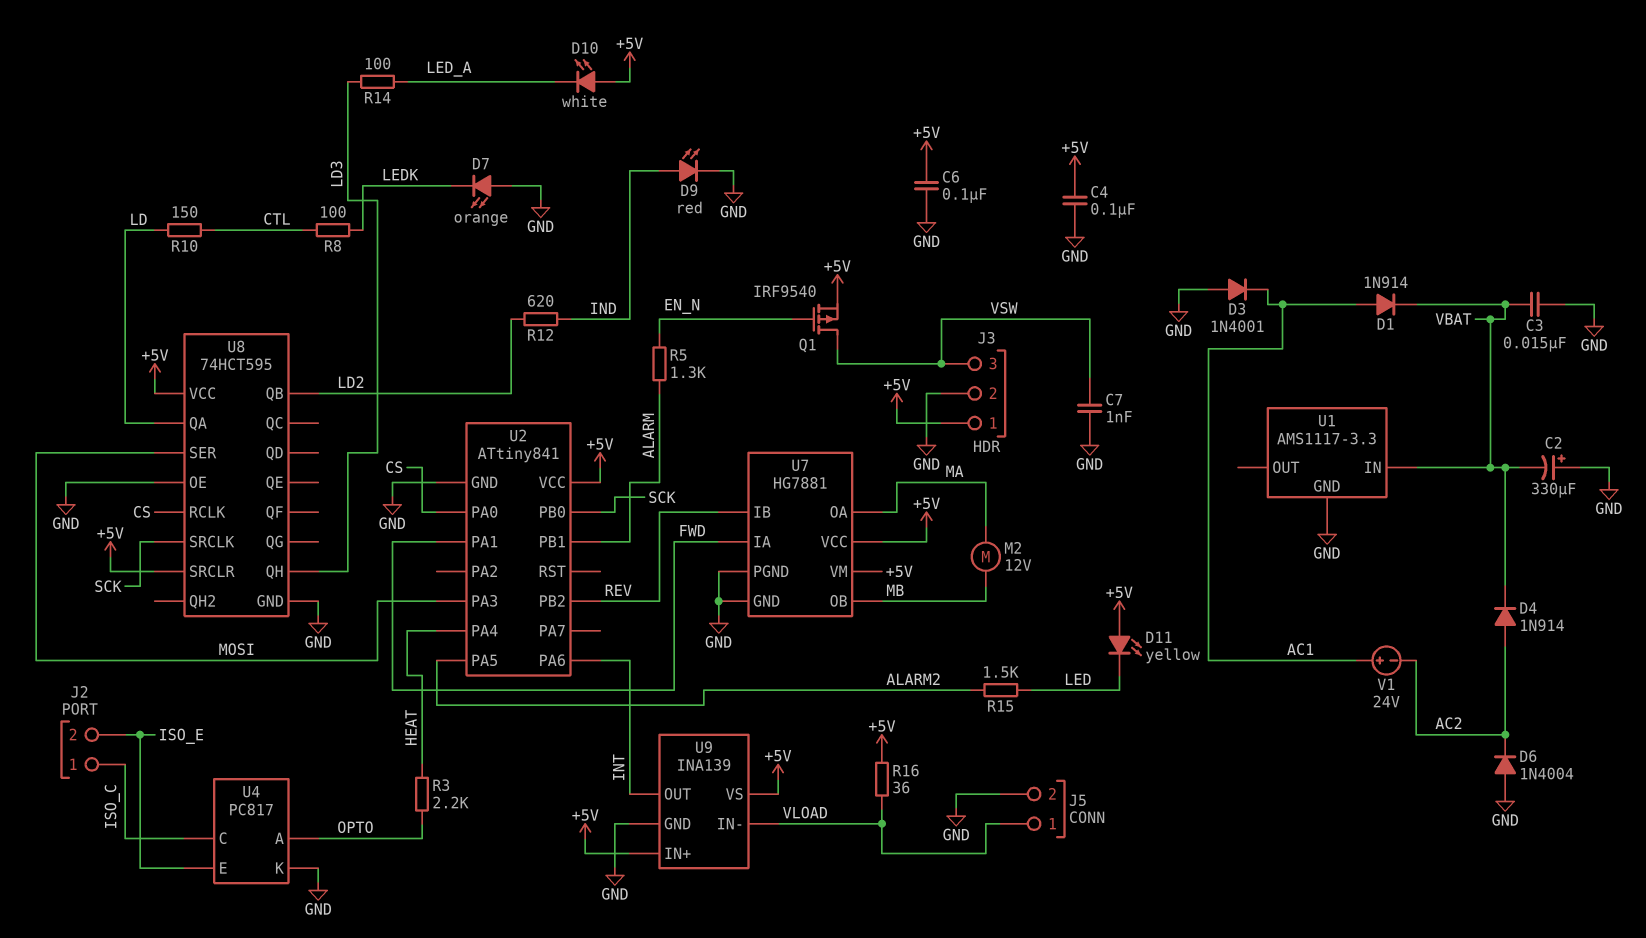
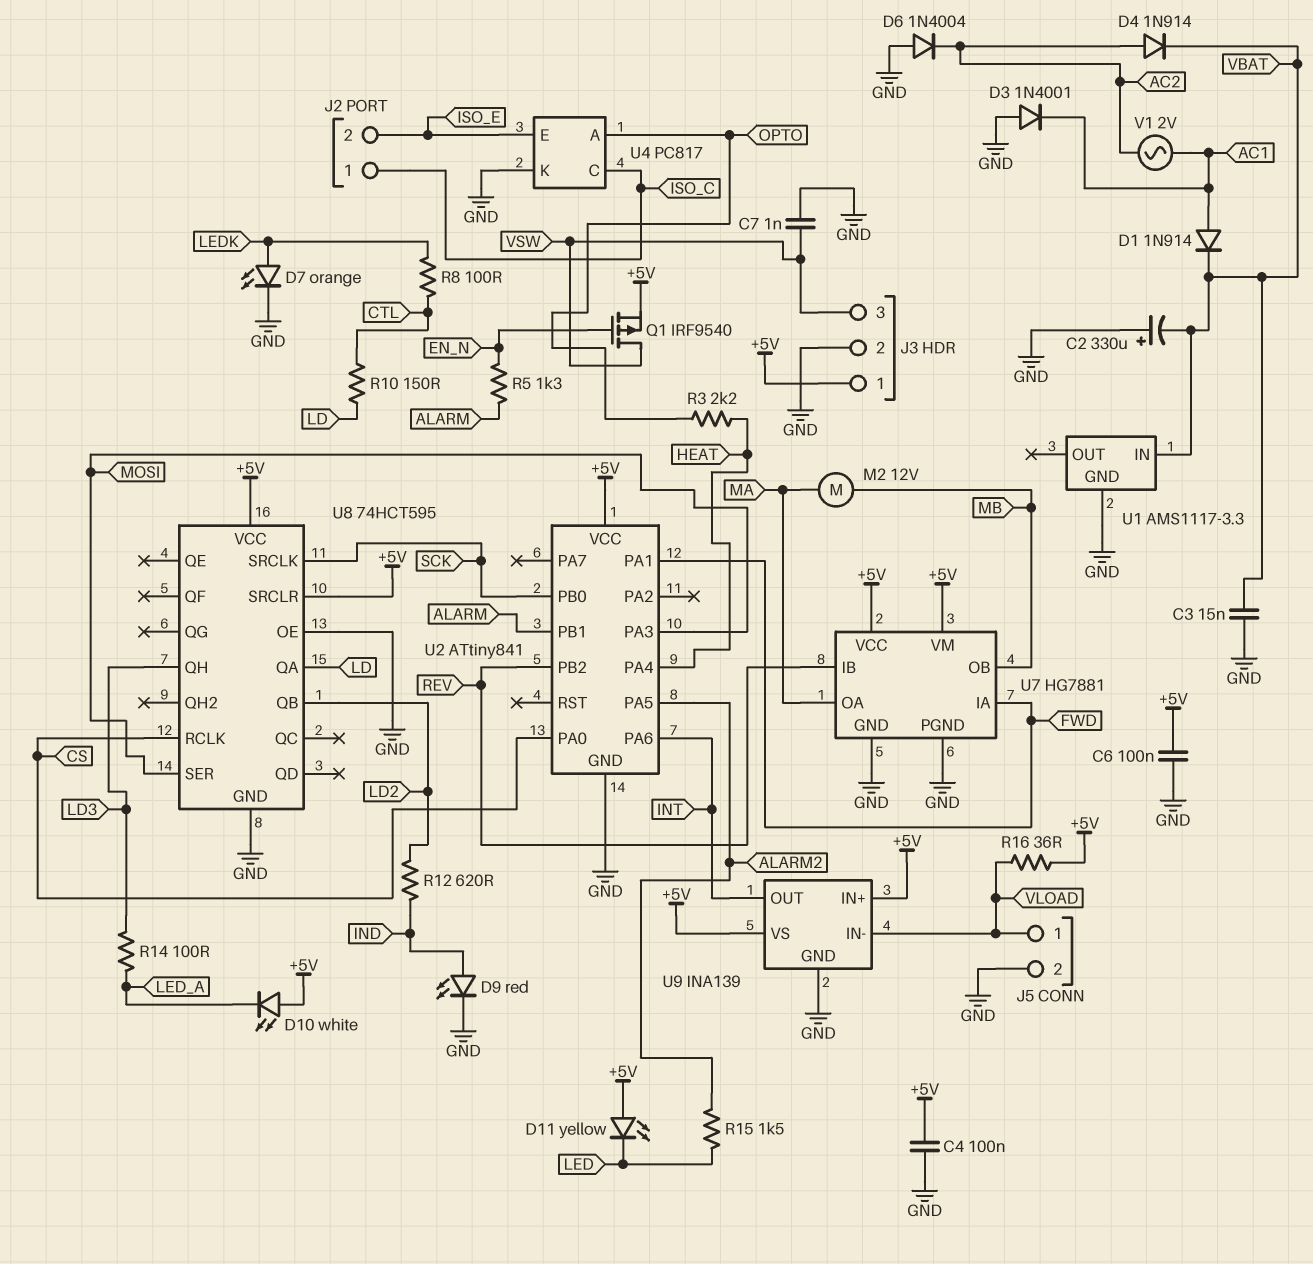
D7: LED orange (A GND, K LEDK) -> LED orange (A LEDK, K GND)
V1: 24V (plus AC1, minus AC2) -> AC 2V (AC1, AC2)

